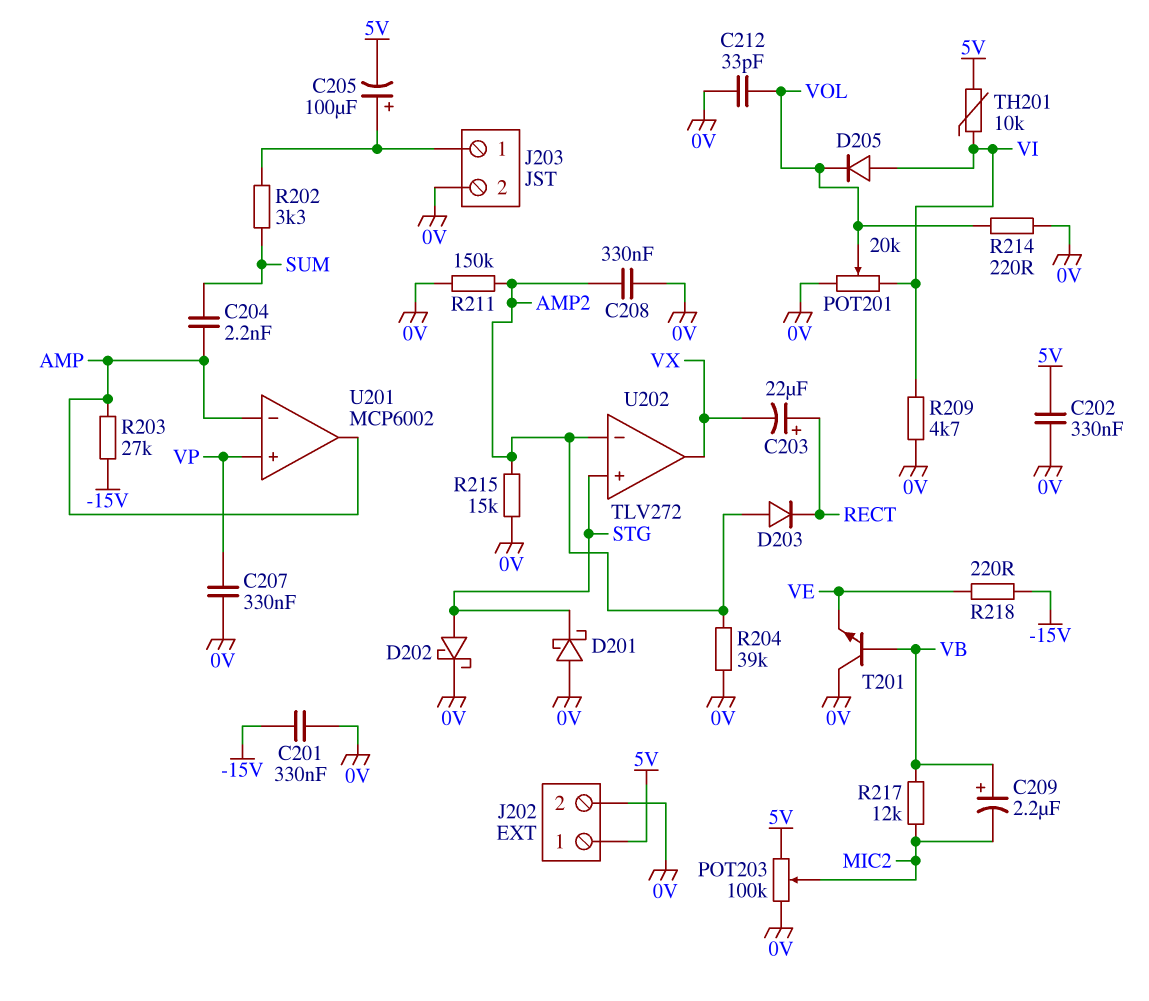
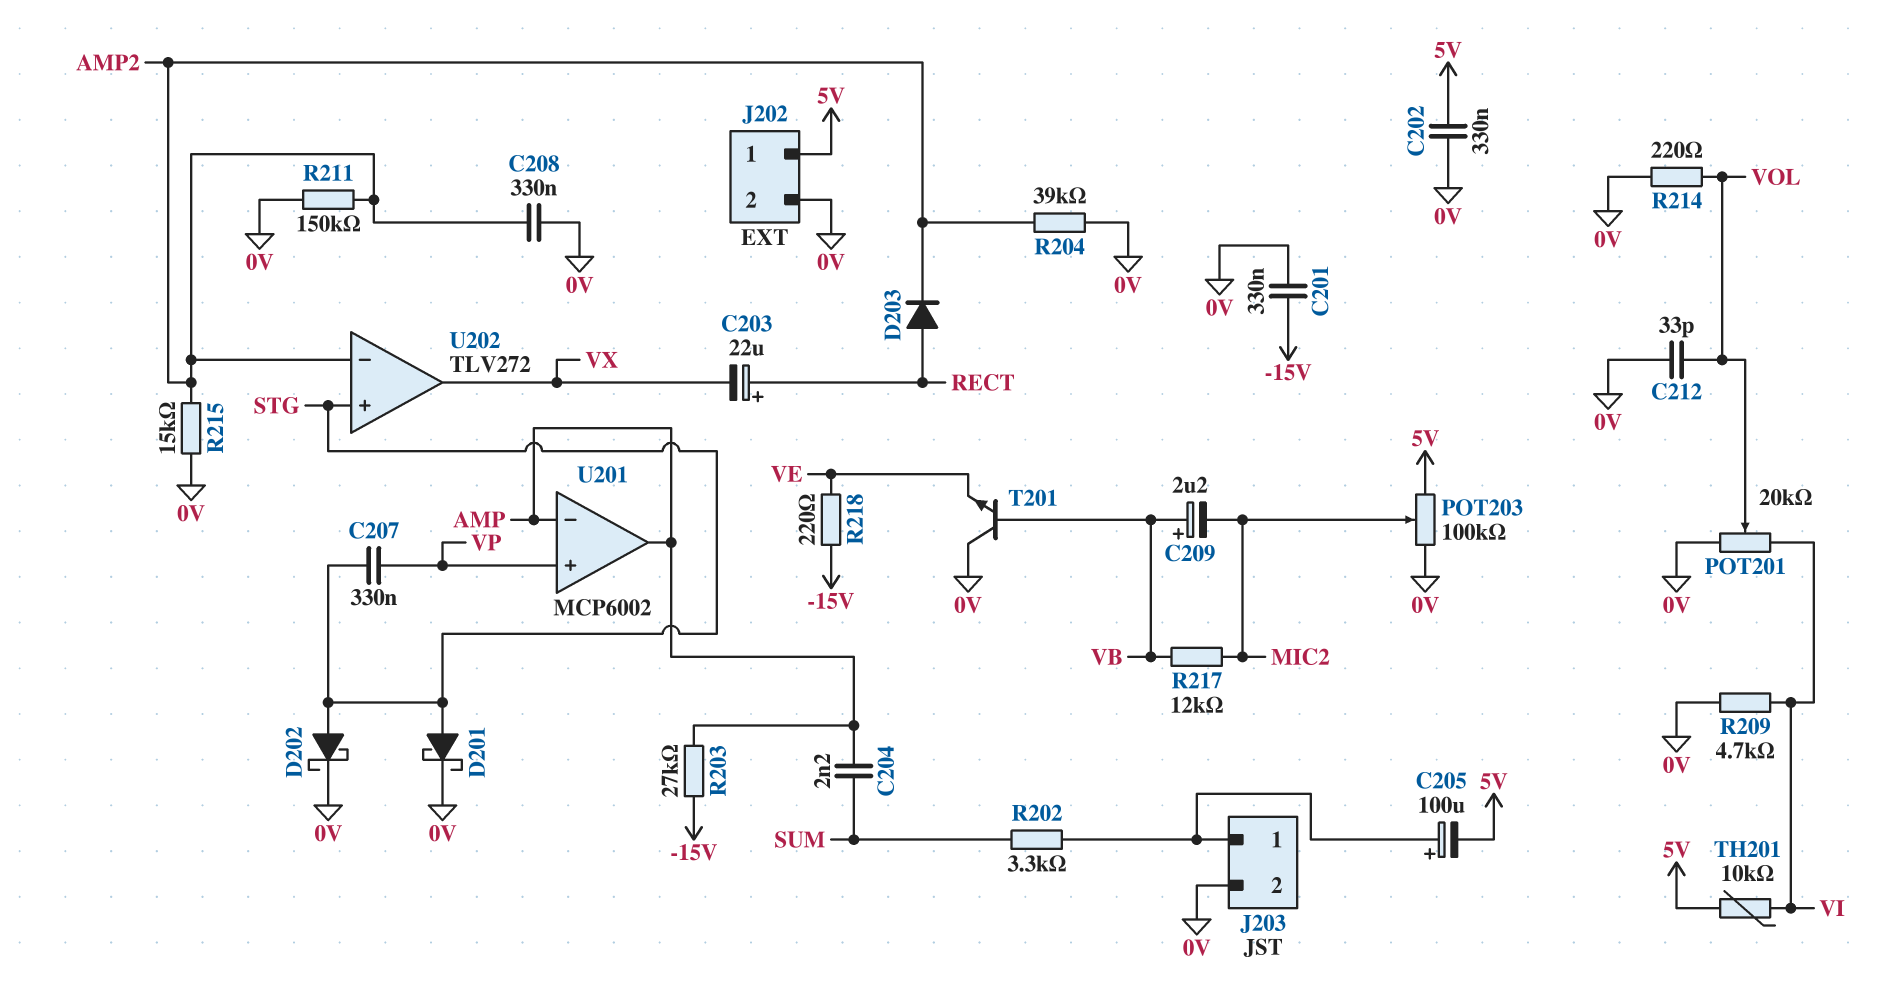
C207: 330nF (0V, VP) -> 330nF (STG, VP)
D201: schottky (A 0V, K STG) -> schottky (A STG, K 0V)
D203: diode (A AMP2, K RECT) -> diode (A RECT, K AMP2)
D205: diode (A VI, K VOL) -> none

